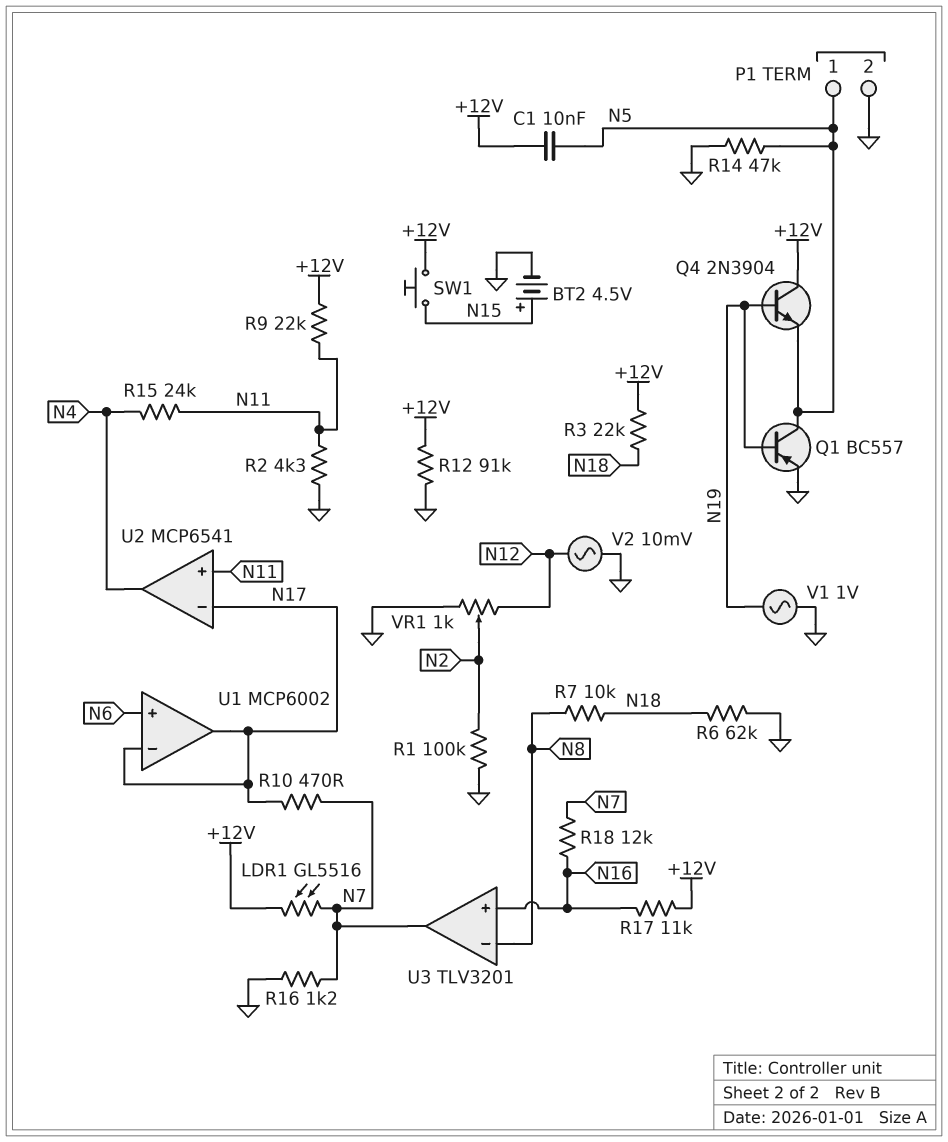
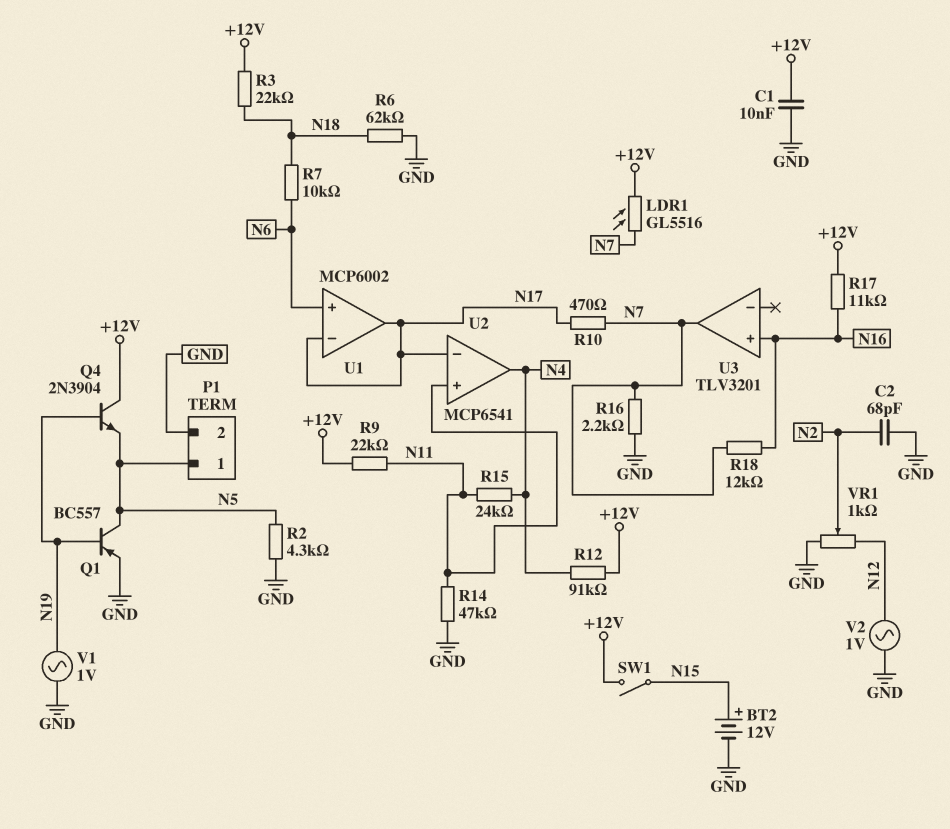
BT2: 4.5V (plus N15, minus GND) -> 12V (plus N15, minus GND)
C1: 10nF (+12V, N5) -> 10nF (+12V, GND)
C2: none -> 68pF (GND, N2)
R1: 100k (GND, N2) -> none
R2: 4.3k (GND, N11) -> 4.3k (GND, N5)
R7: 10k (N8, N18) -> 10k (N6, N18)
R12: 91k (+12V, GND) -> 91k (+12V, N4)
R14: 47k (GND, N5) -> 47k (GND, N11)
R16: 1.2k (GND, N7) -> 2.2k (GND, N7)
SW1: button (+12V, N15) -> switch (+12V, N15)
U3 pin in-: N8 -> none
V2: AC 10mV (GND, N12) -> AC 1V (GND, N12)

